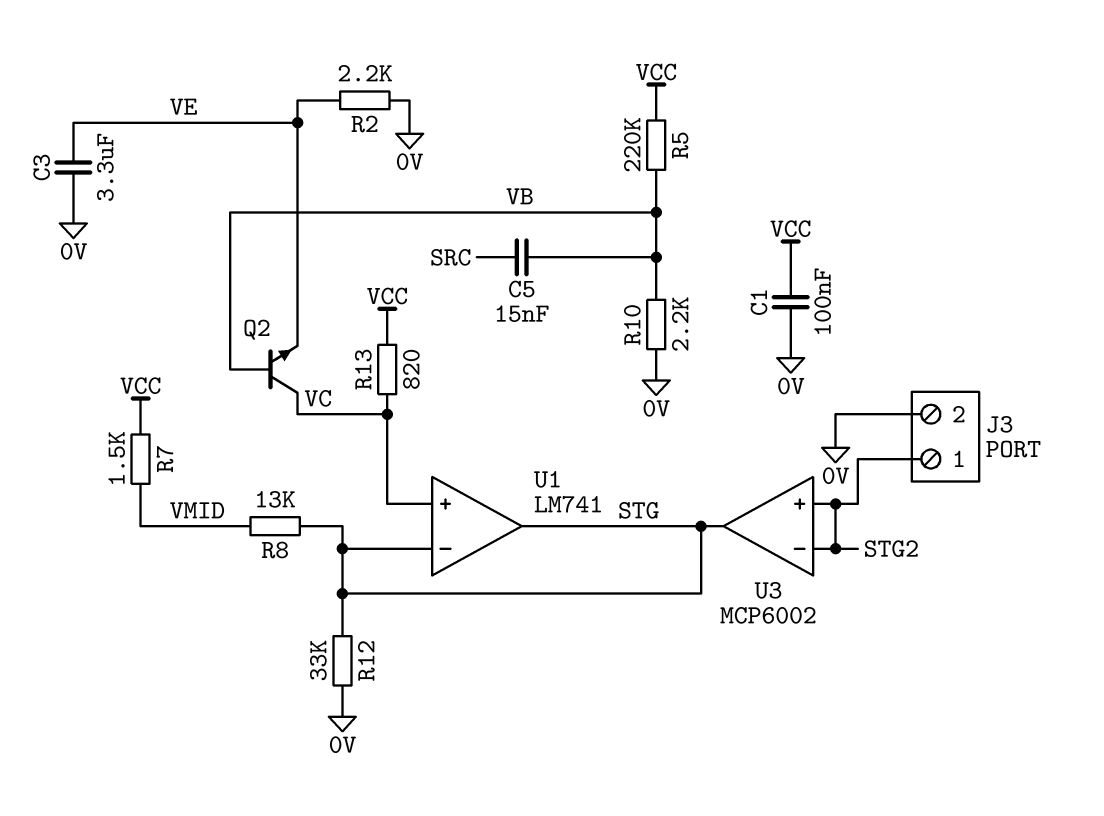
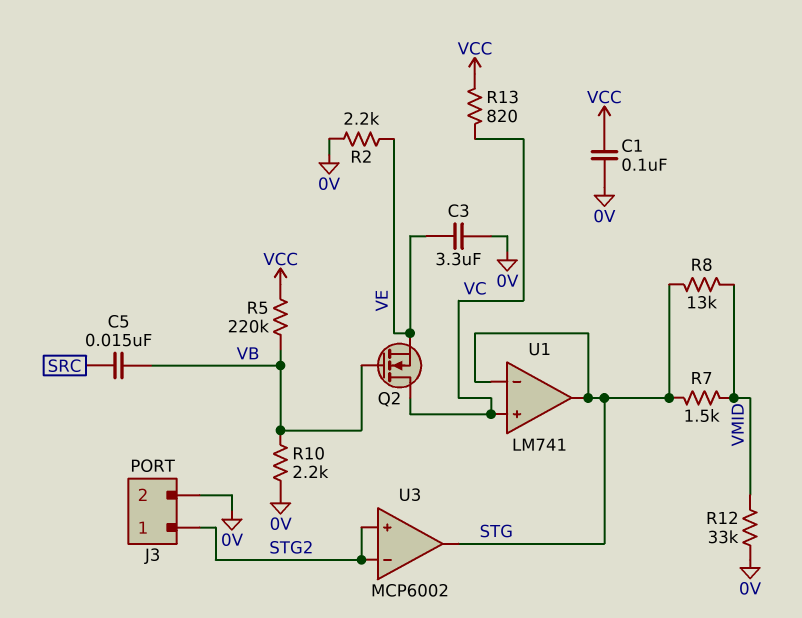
Q2: NPN (B VB, C VC, E VE) -> NMOS (G VB, D VC, S VE)
R7: 1.5k (VCC, VMID) -> 1.5k (STG, VMID)
R12: 33k (0V, STG) -> 33k (0V, VMID)

